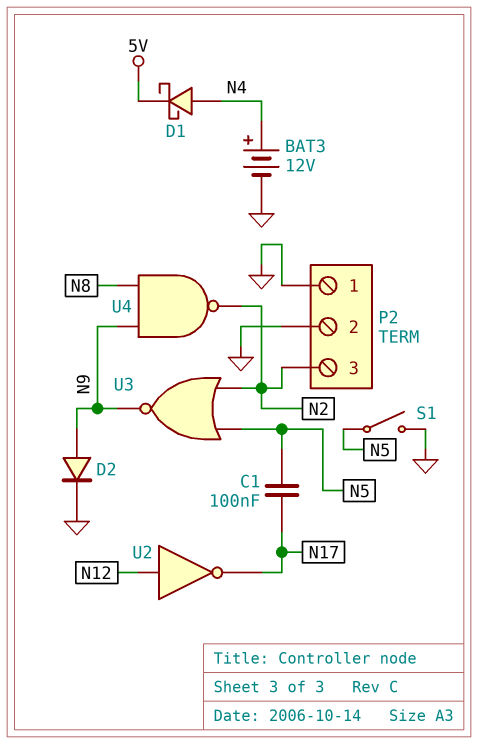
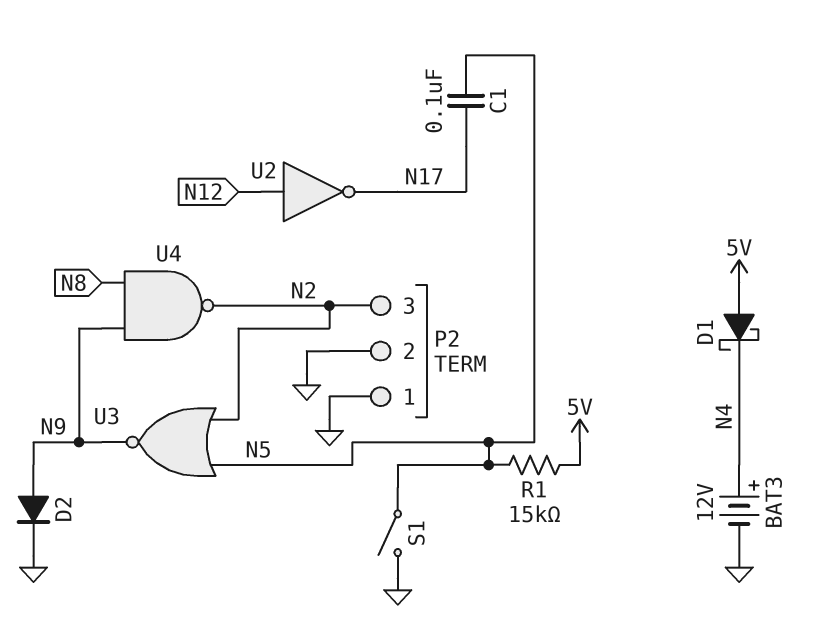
D1: schottky (A N4, K 5V) -> schottky (A 5V, K N4)
R1: none -> 15k (5V, N5)

